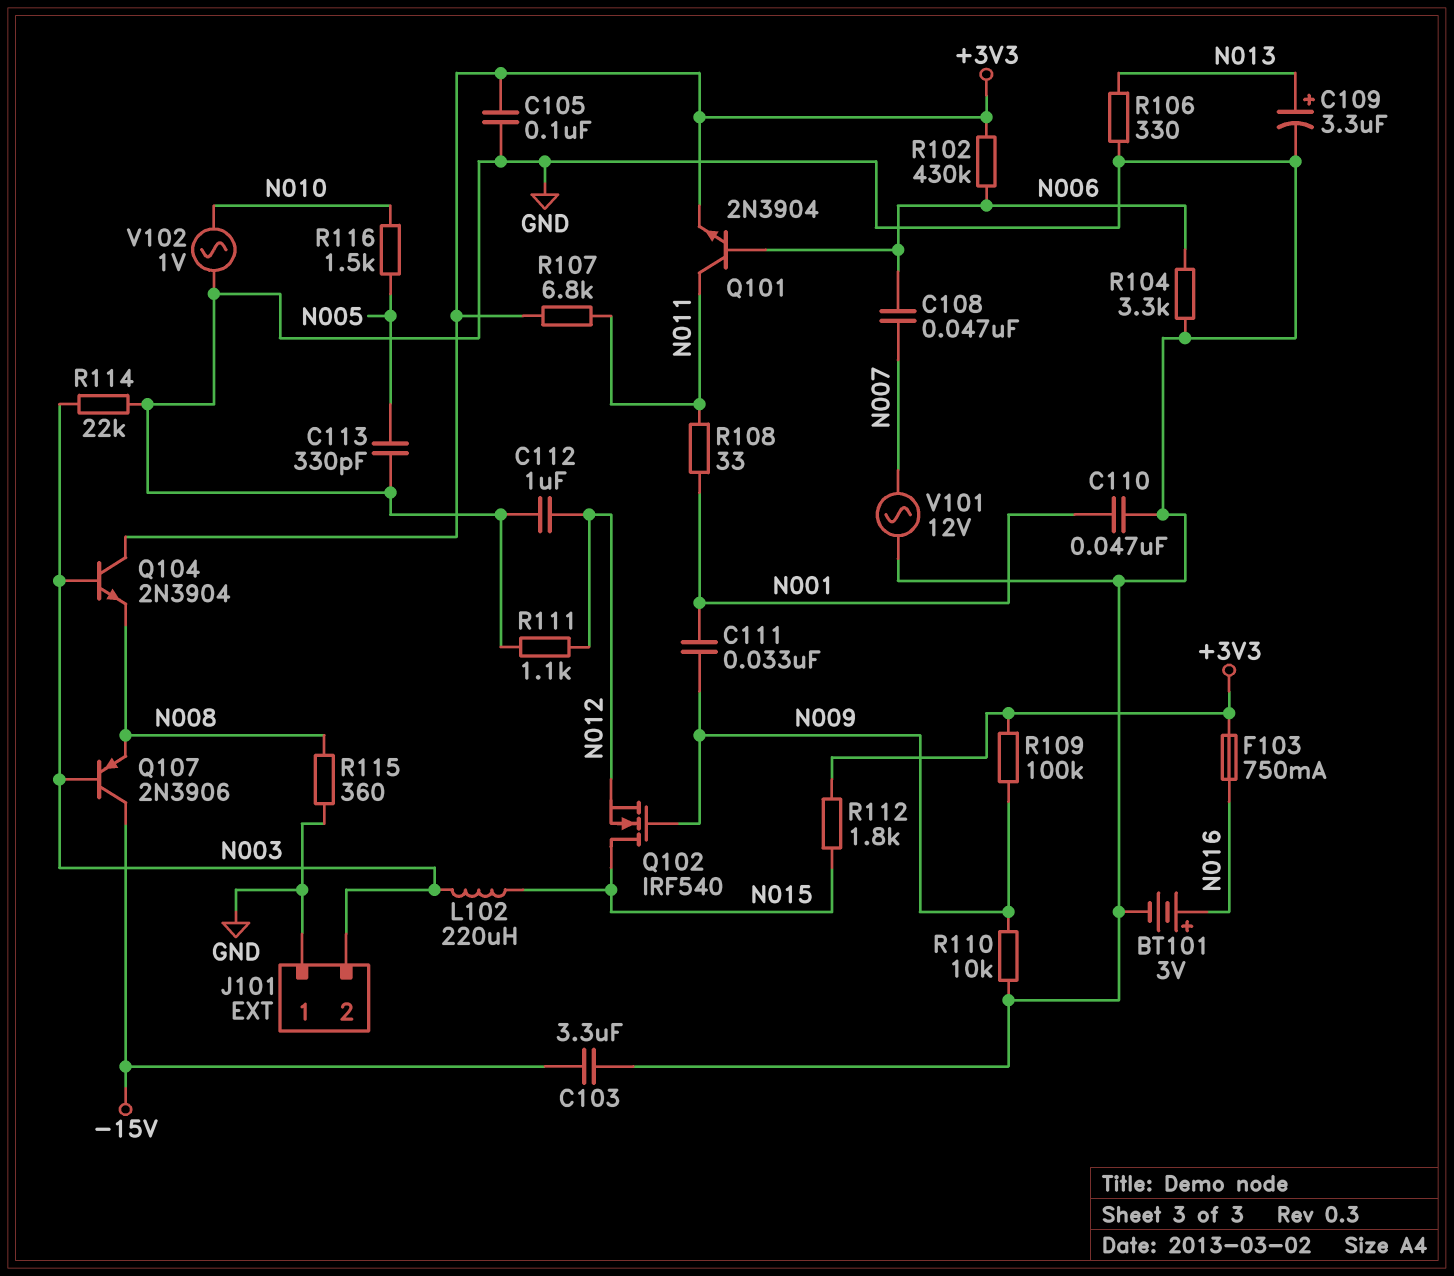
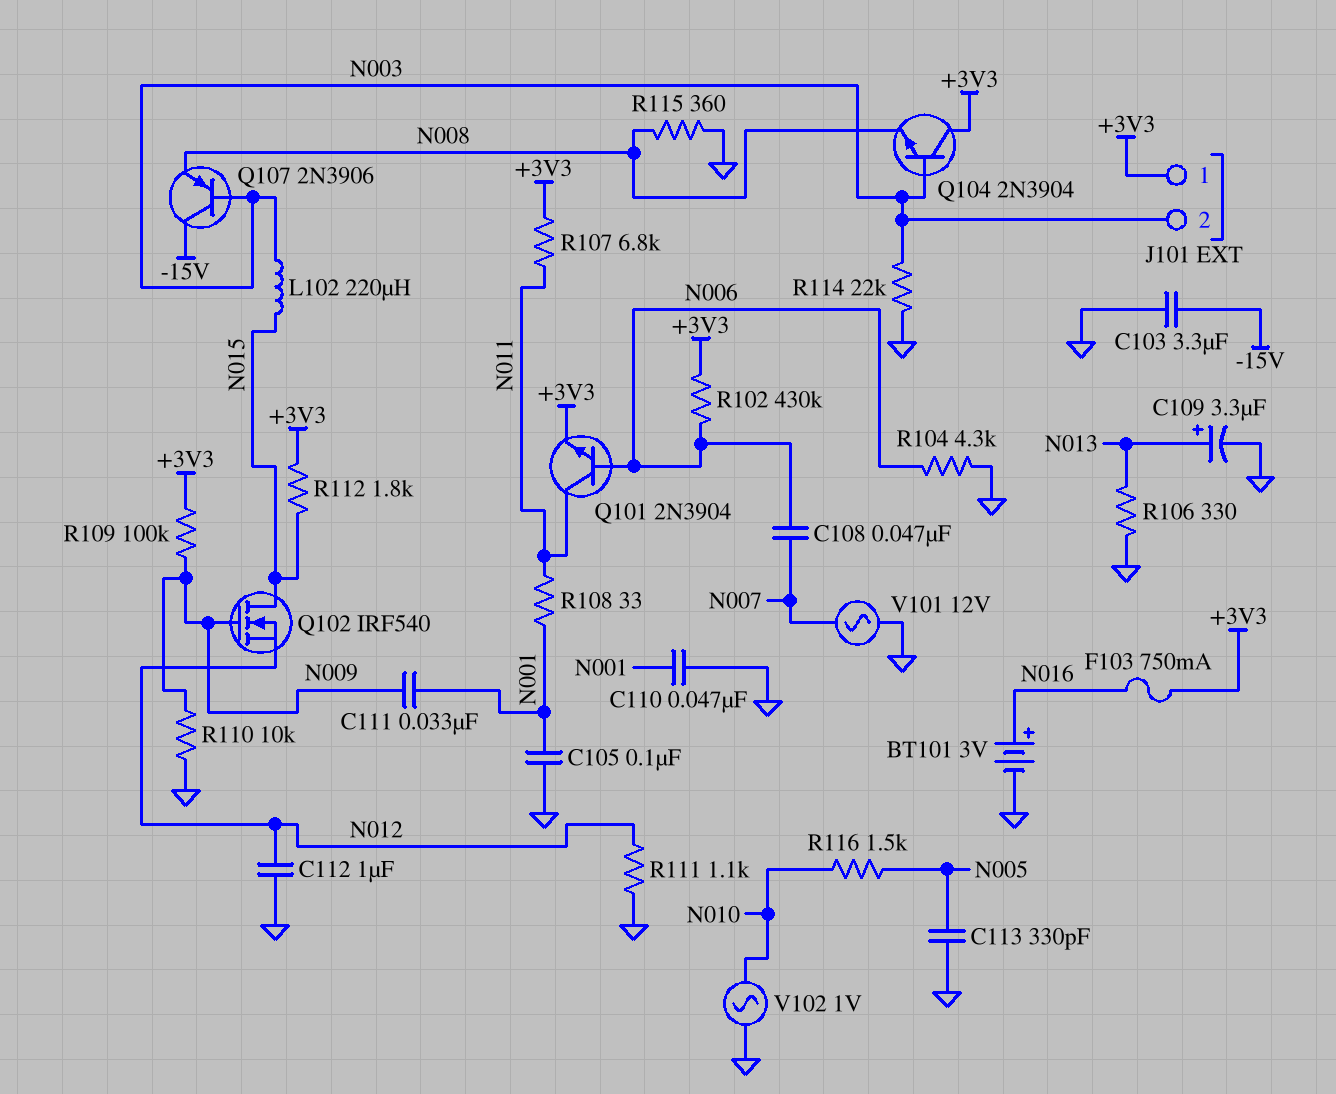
C105: 100nF (+3V3, GND) -> 100nF (GND, N001)
J101 pin 1: GND -> +3V3
R104: 3.3k (GND, N006) -> 4.3k (GND, N006)

